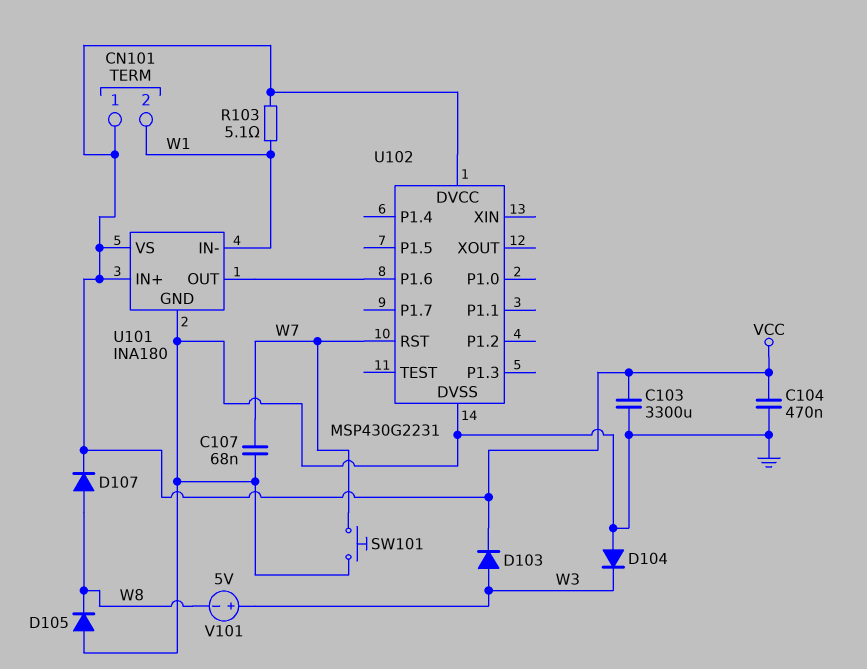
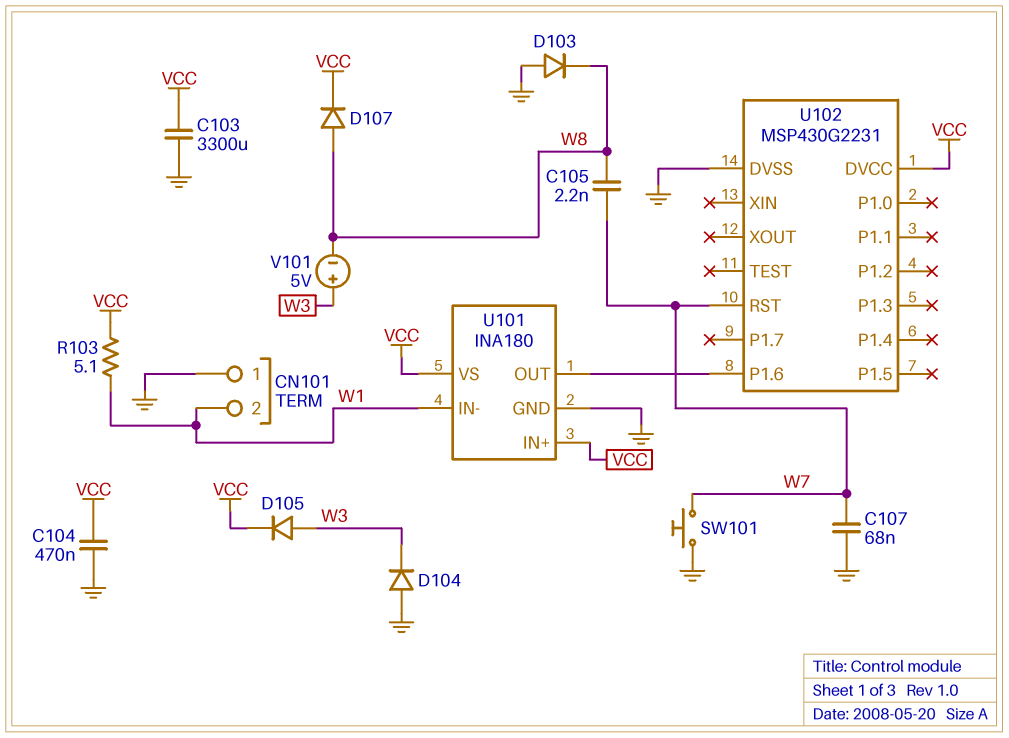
C105: none -> 2.2nF (W7, W8)
CN101 pin 1: VCC -> GND
D103: diode (A W3, K VCC) -> diode (A GND, K W8)
D105: diode (A GND, K W8) -> diode (A W3, K VCC)

